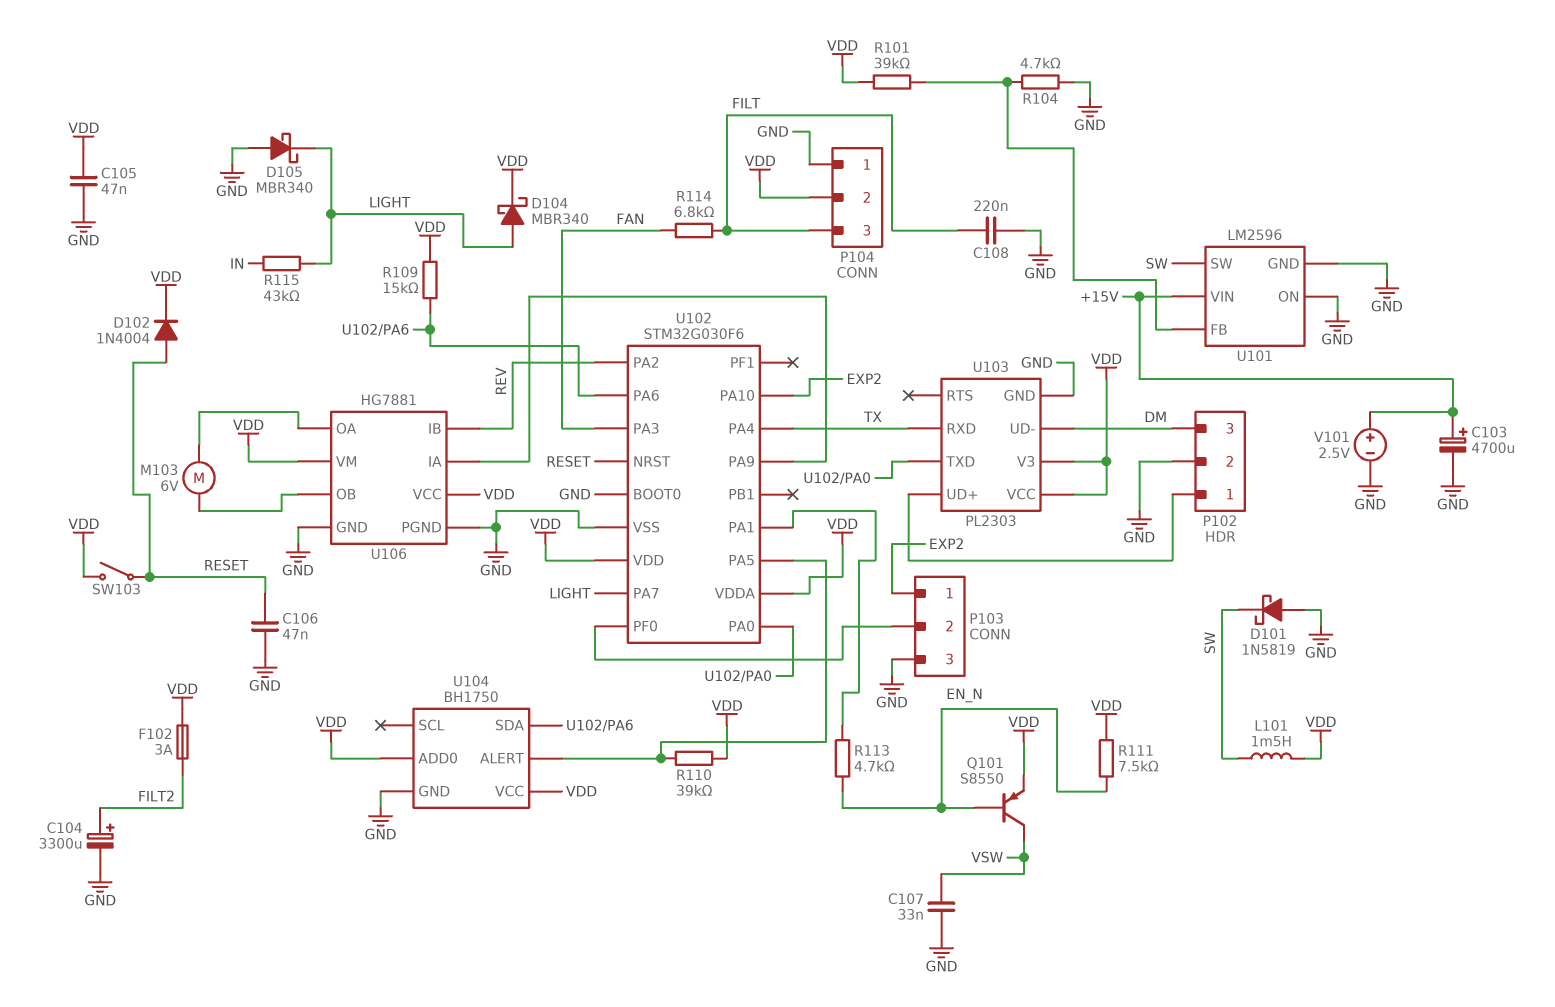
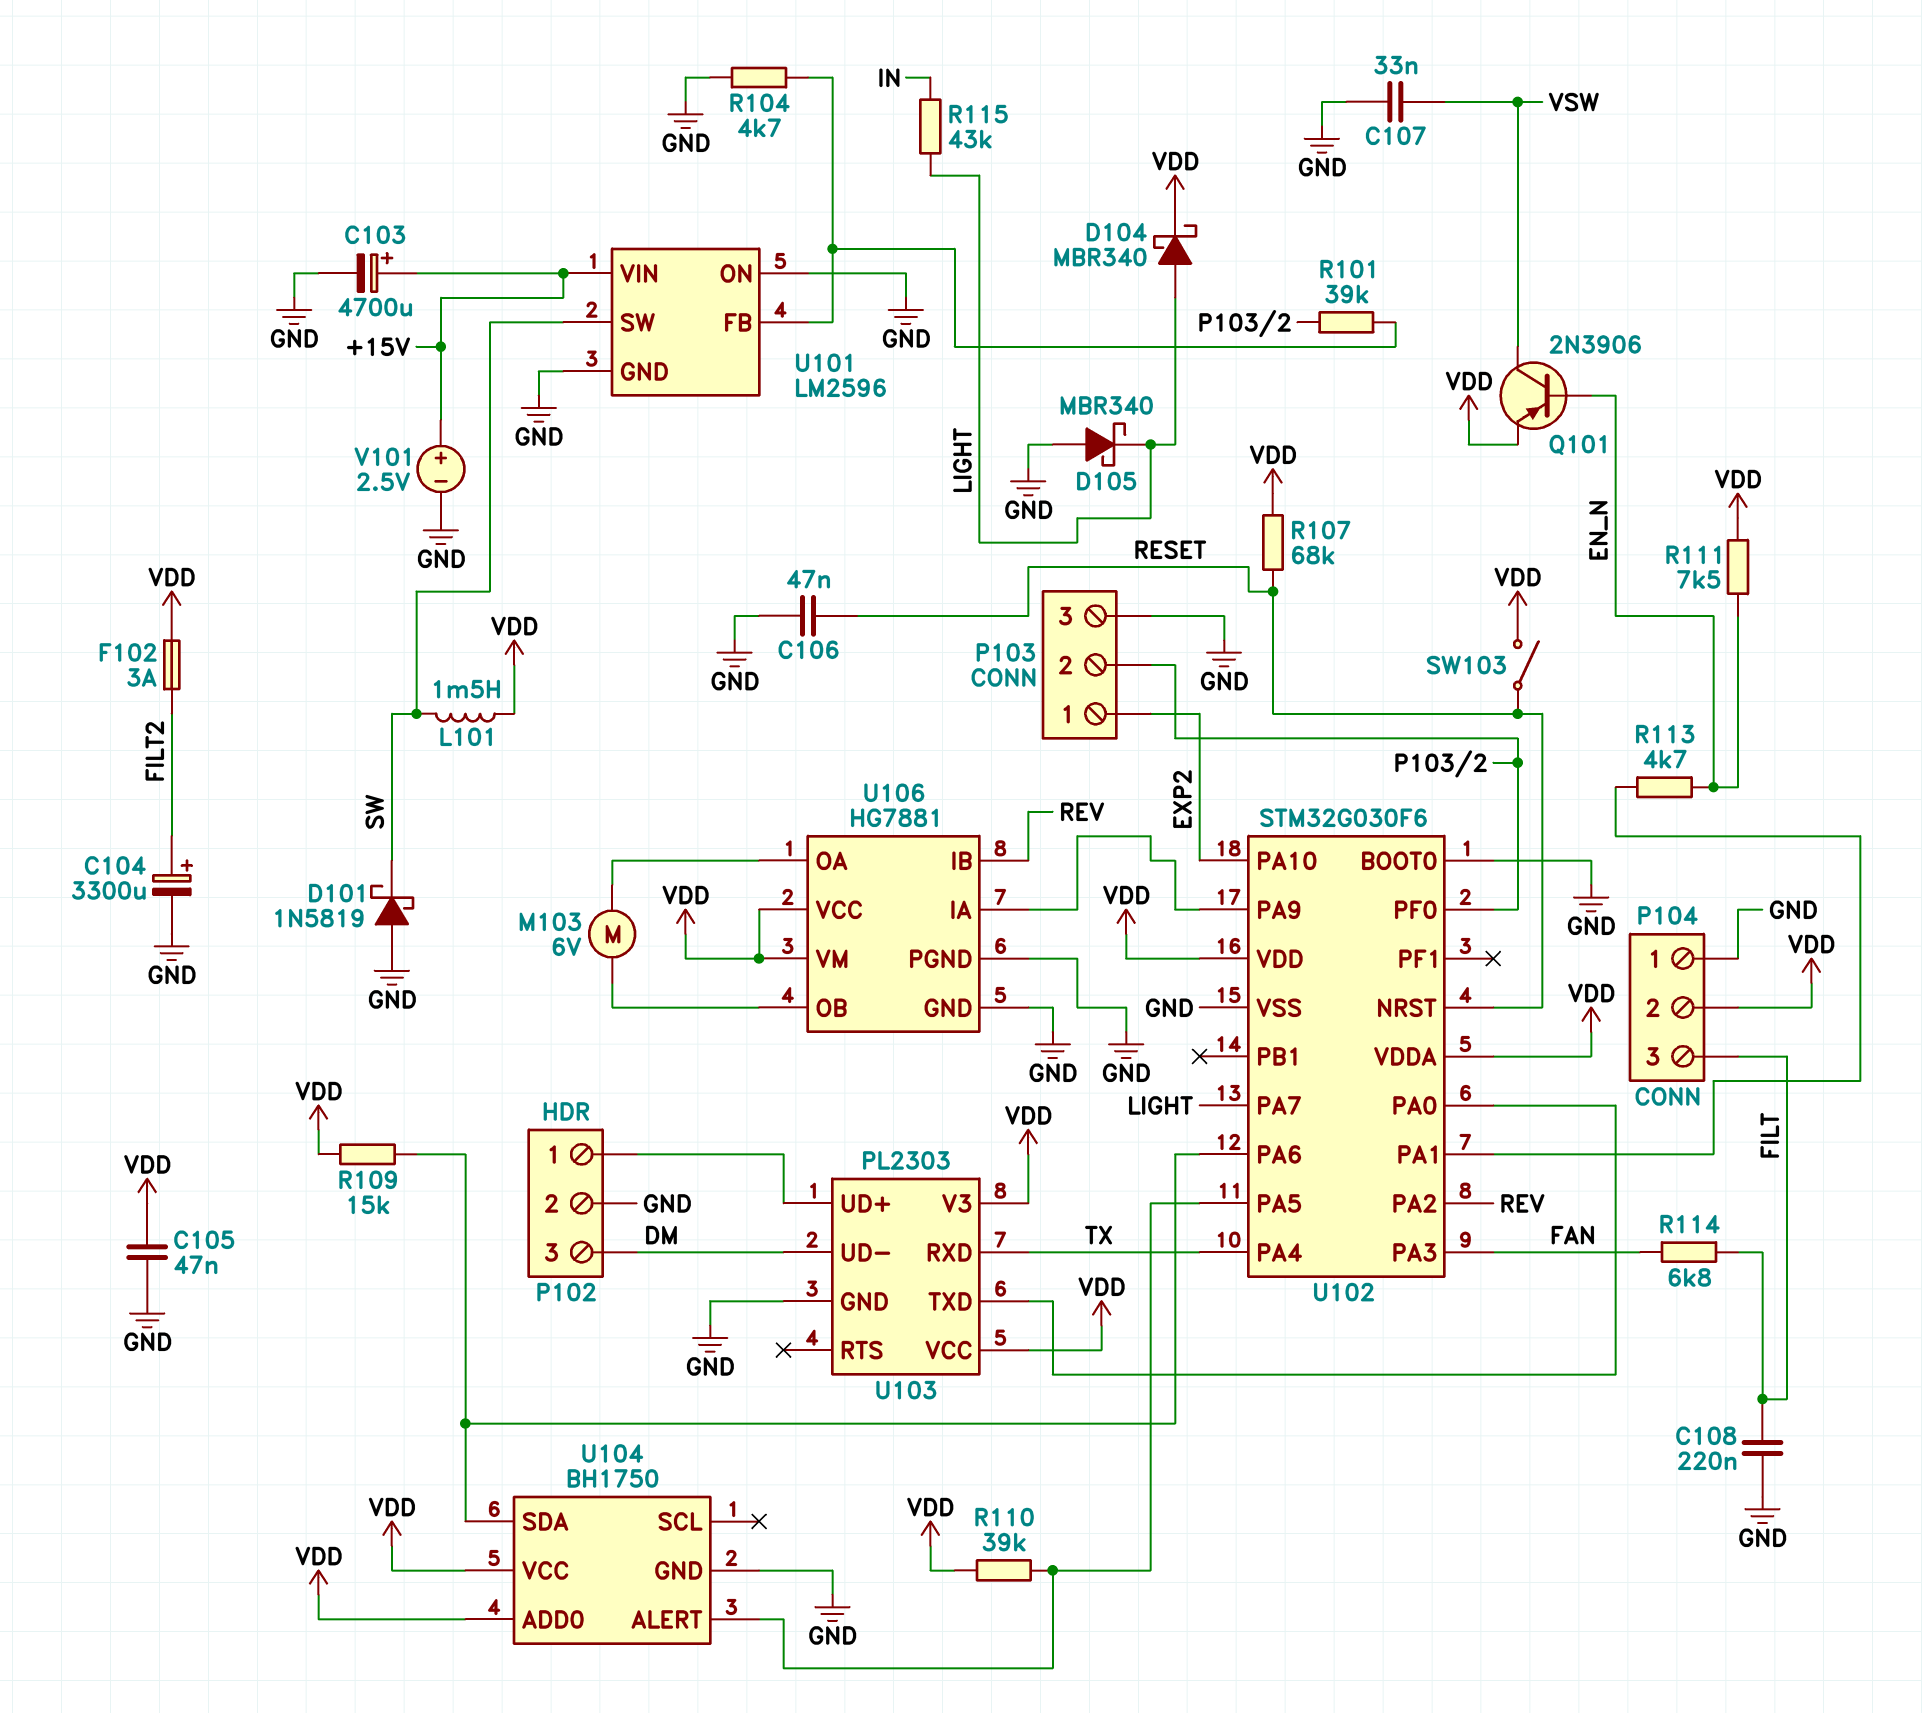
D102: diode 1N4004 (A RESET, K VDD) -> none
Q101: PNP S8550 (B EN_N, C VSW, E VDD) -> PNP 2N3906 (B EN_N, C VSW, E VDD)
R101: 39k (U101/FB, VDD) -> 39k (P103/2, U101/FB)
R107: none -> 68k (RESET, VDD)

